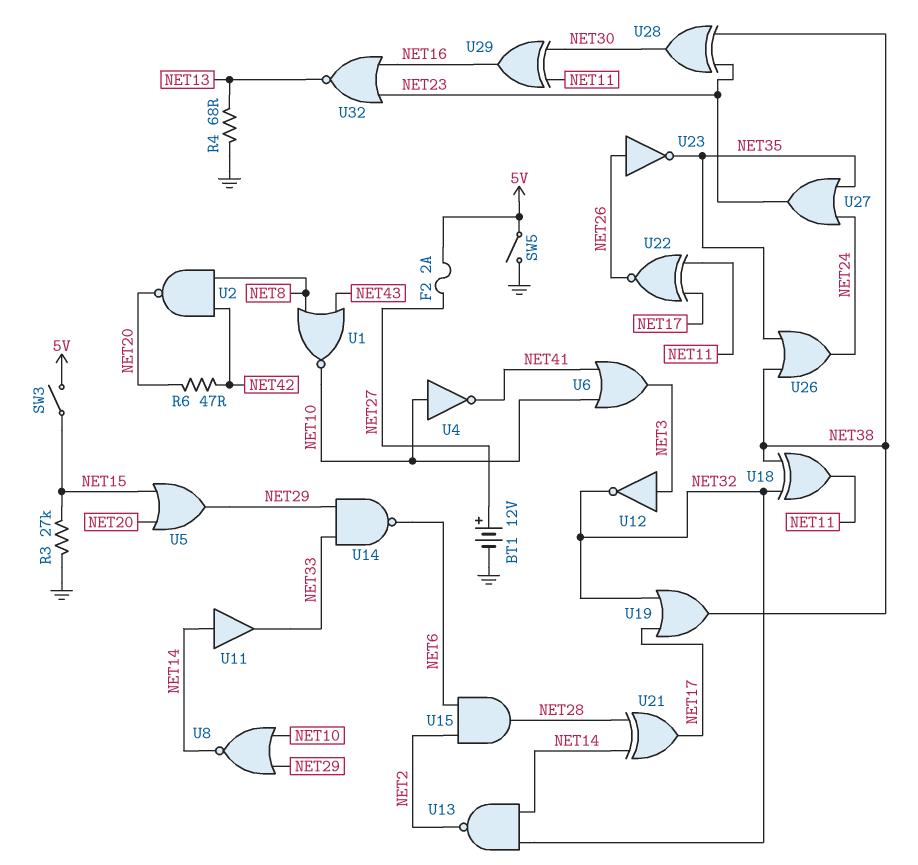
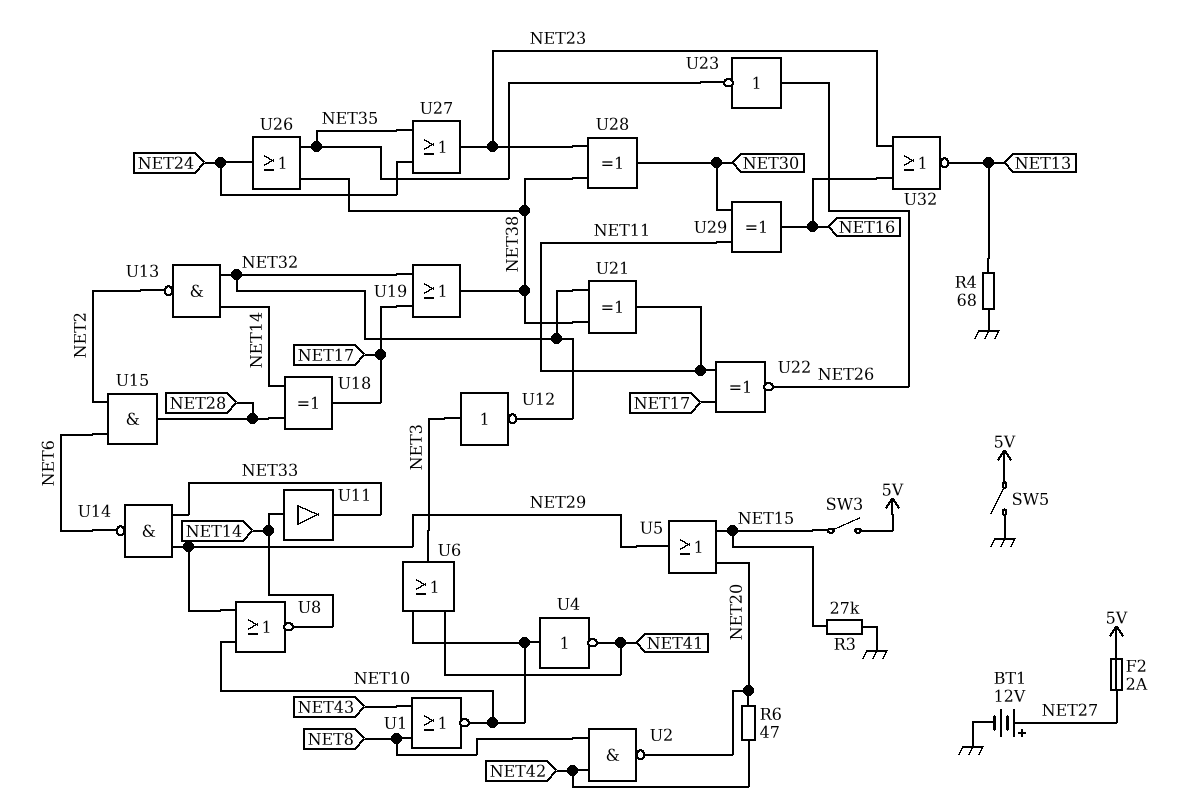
U18: XOR (in NET32, in NET38, out NET11) -> XOR (in NET14, in NET28, out NET17)
U21: XOR (in NET14, in NET28, out NET17) -> XOR (in NET32, in NET38, out NET11)

